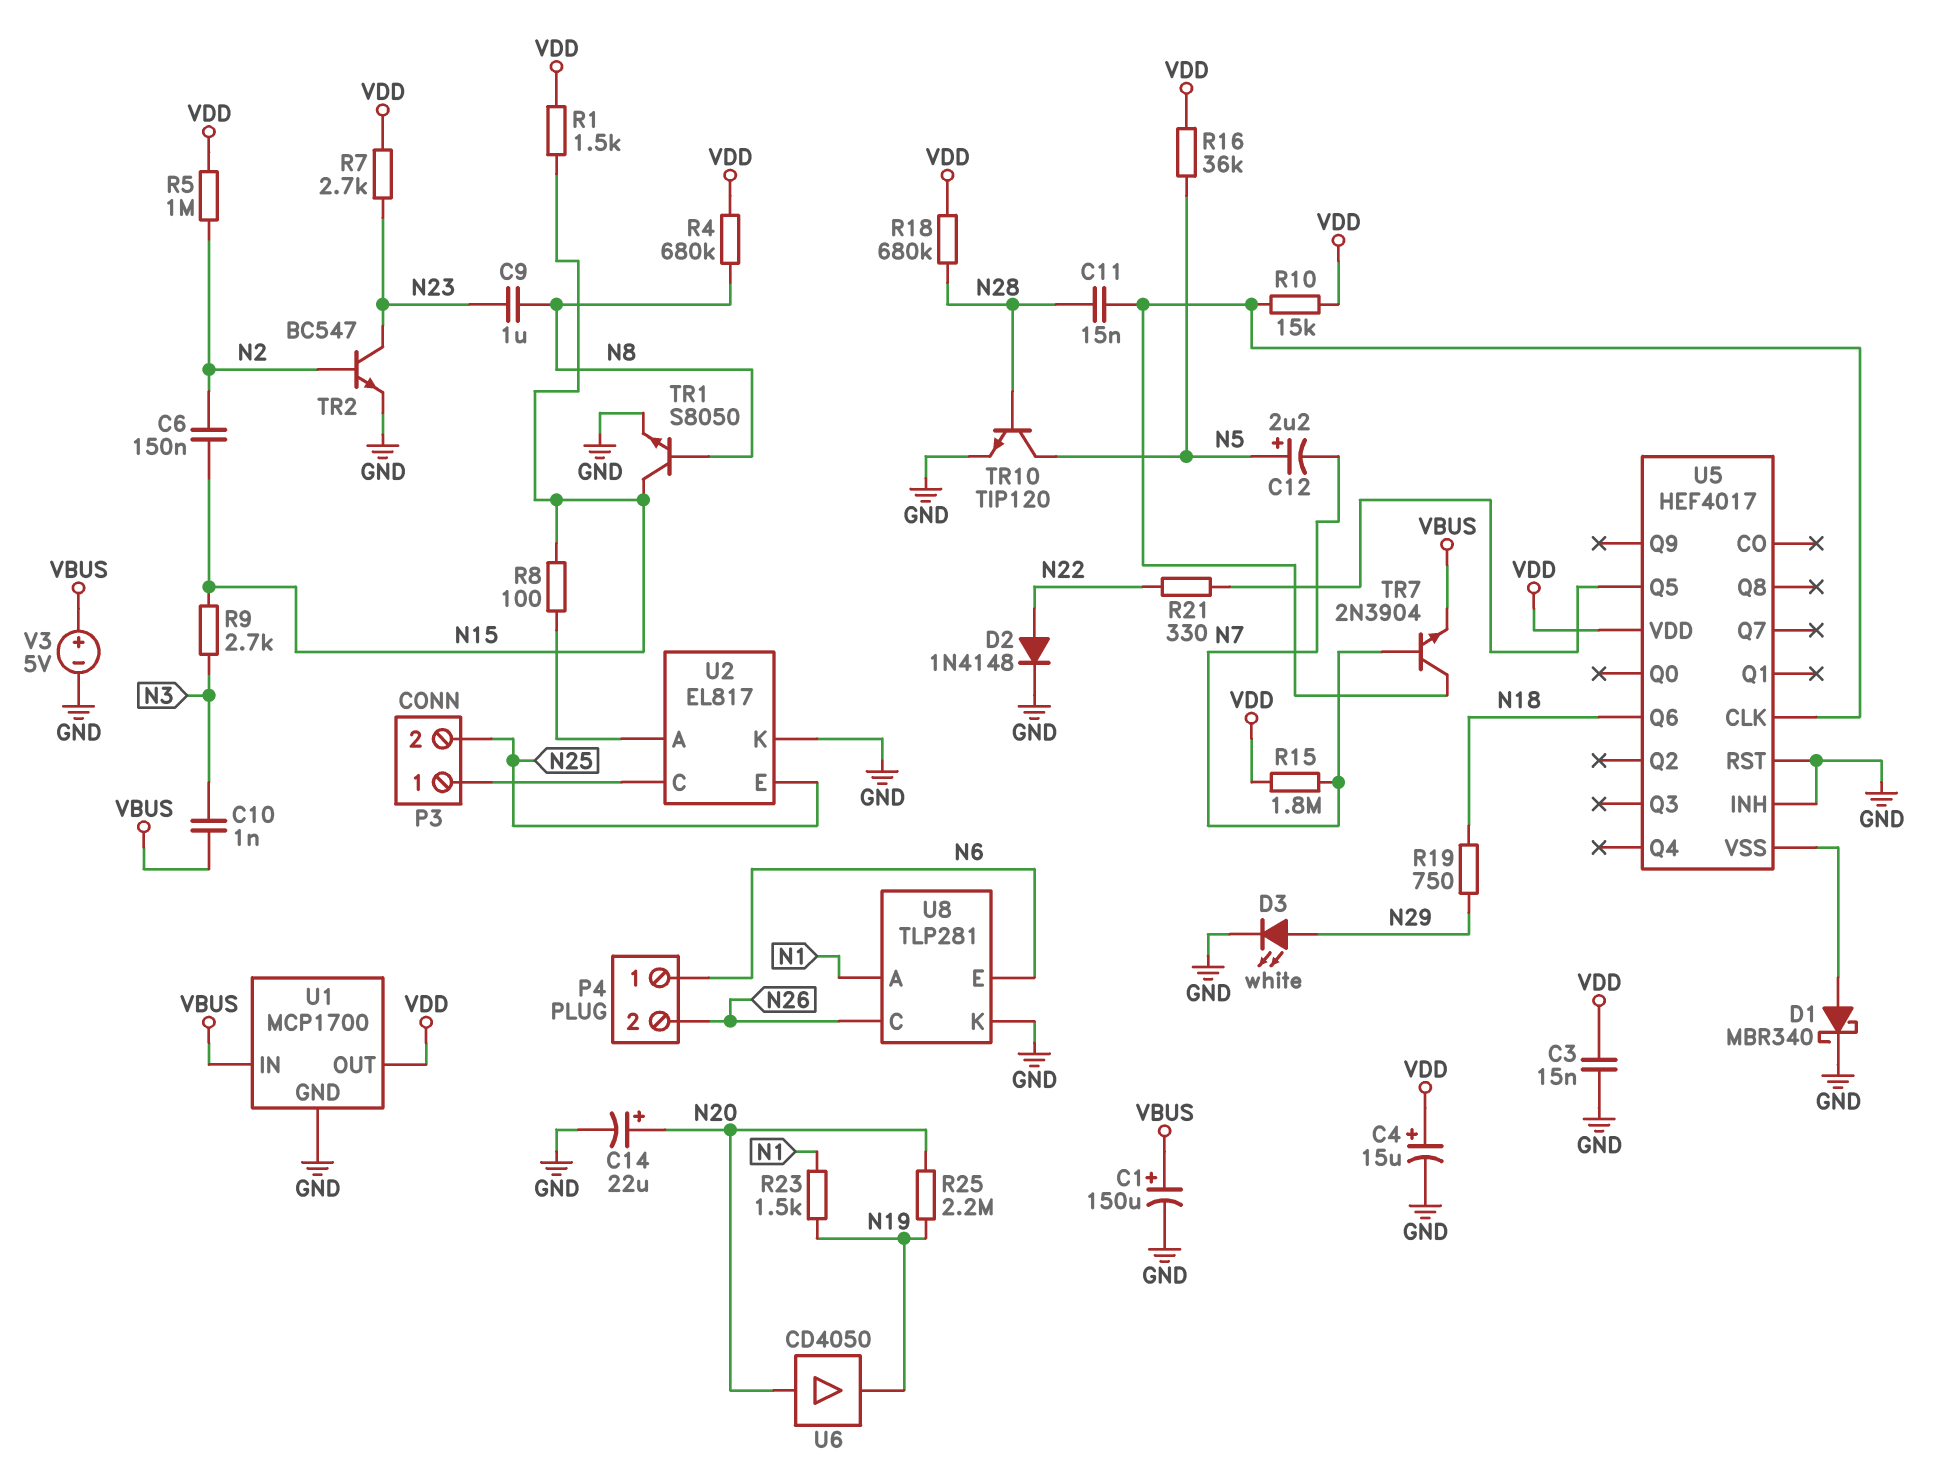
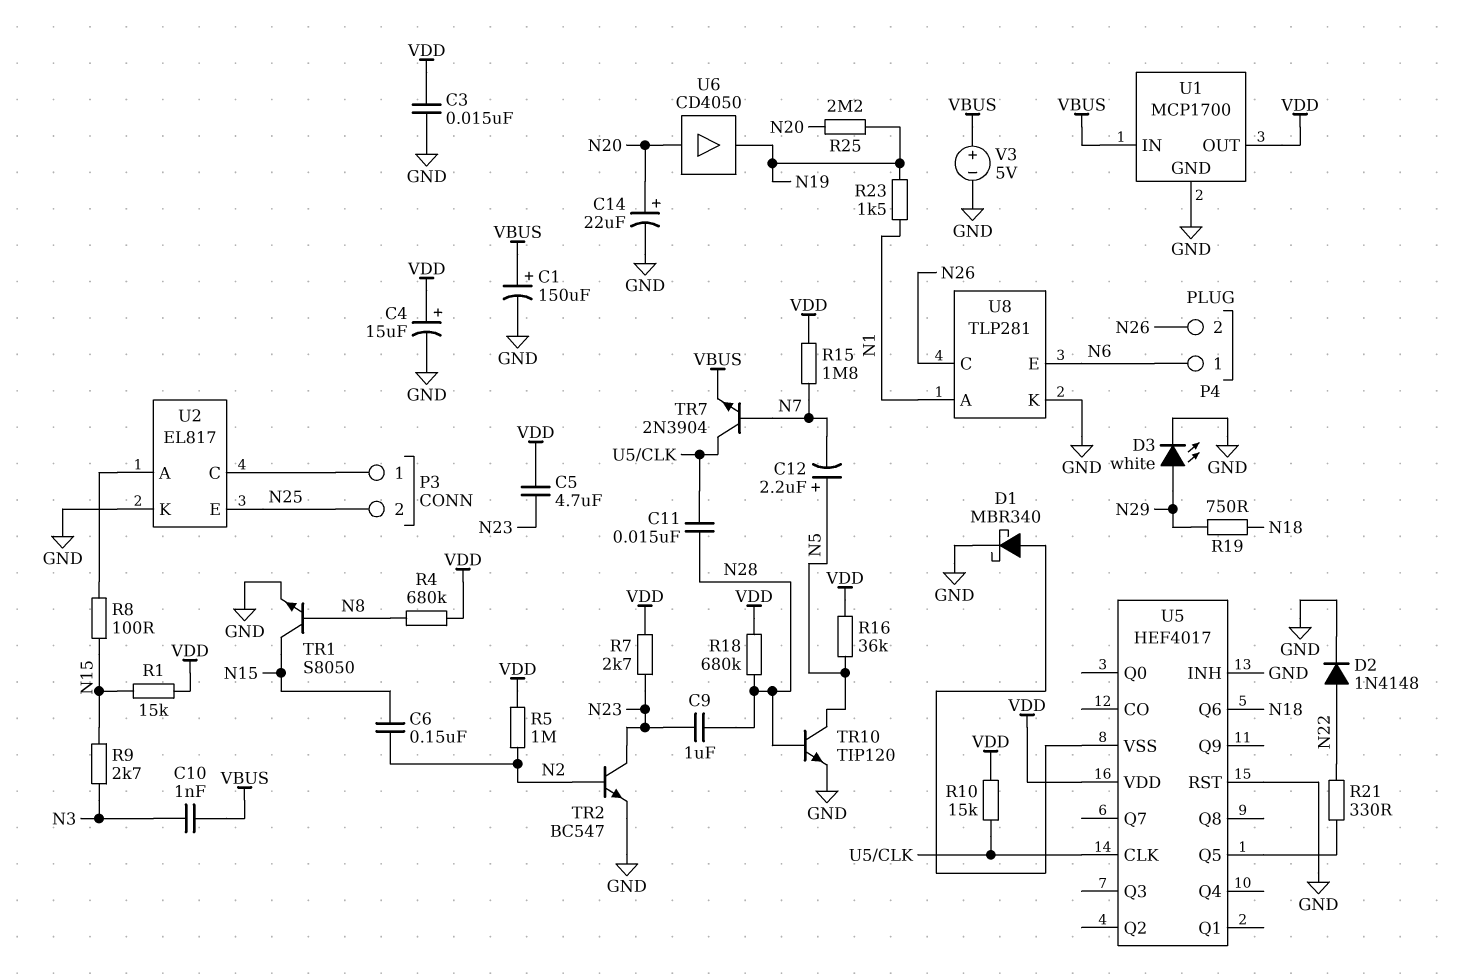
C5: none -> 4.7uF (N23, VDD)
C9: 1uF (N8, N23) -> 1uF (N23, N28)
R1: 1.5k (N15, VDD) -> 15k (N15, VDD)

